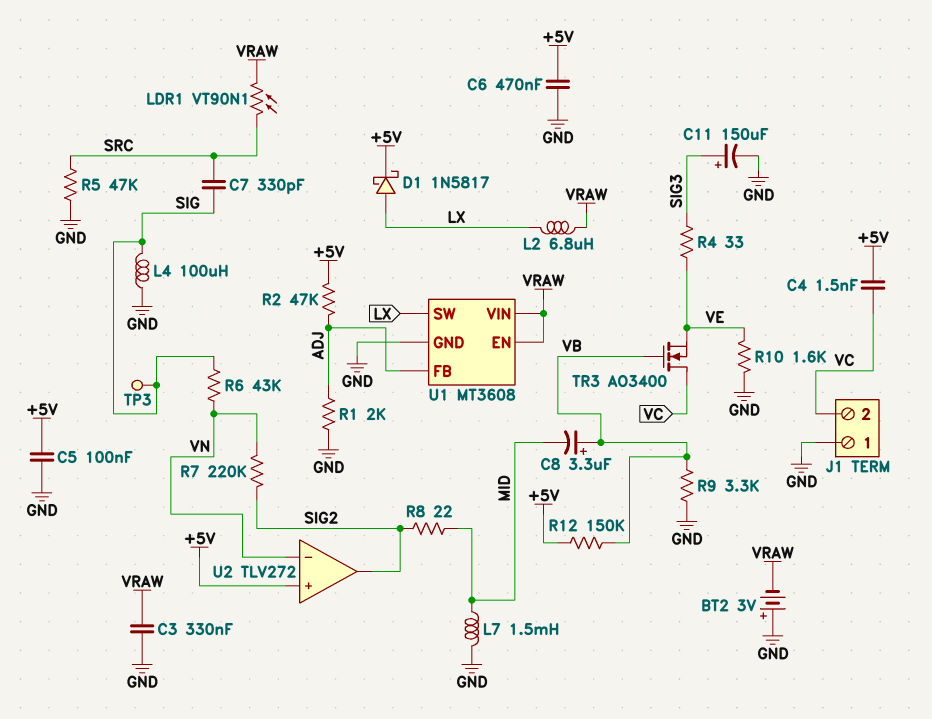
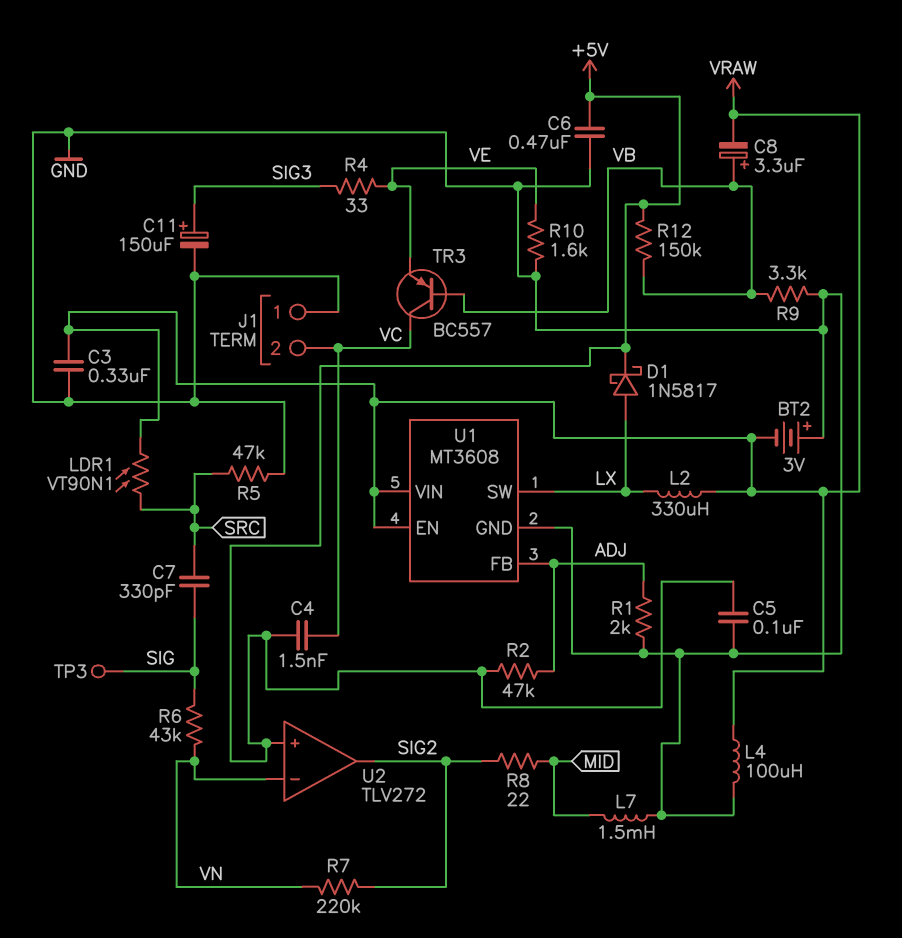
C8: 3.3uF (plus VB, minus MID) -> 3.3uF (plus VB, minus VRAW)
L2: 6.8uH (LX, VRAW) -> 330uH (LX, VRAW)
L4: 100uH (GND, SIG) -> 100uH (GND, VRAW)
TR3: NMOS AO3400 (G VB, D VC, S VE) -> PNP BC557 (B VB, C VC, E VE)

